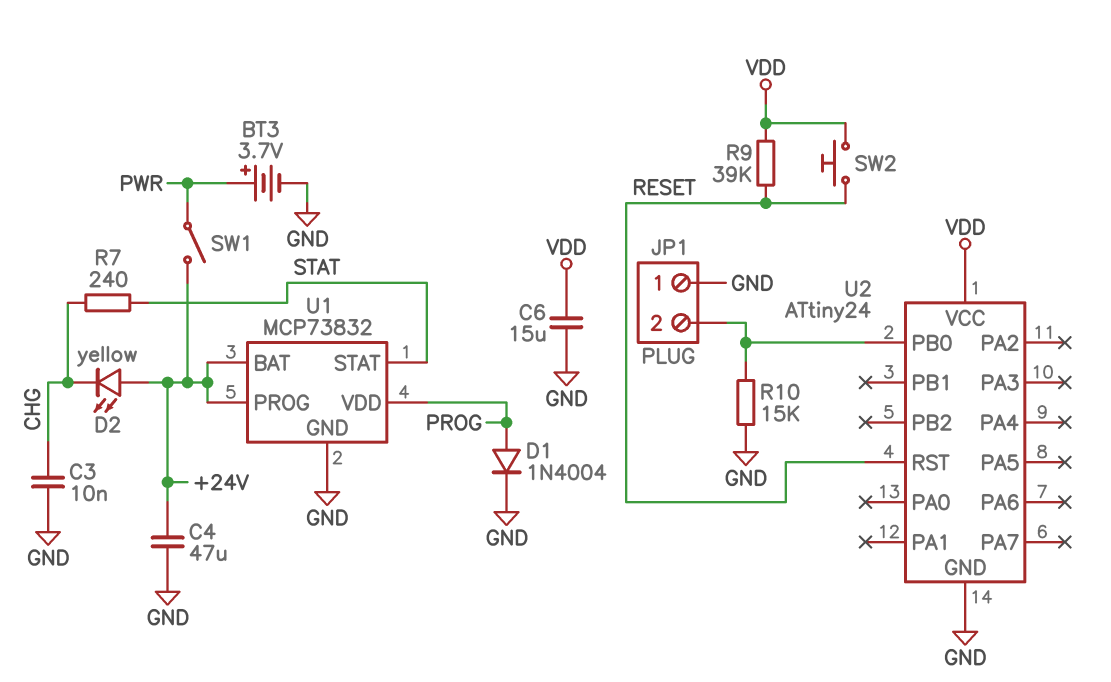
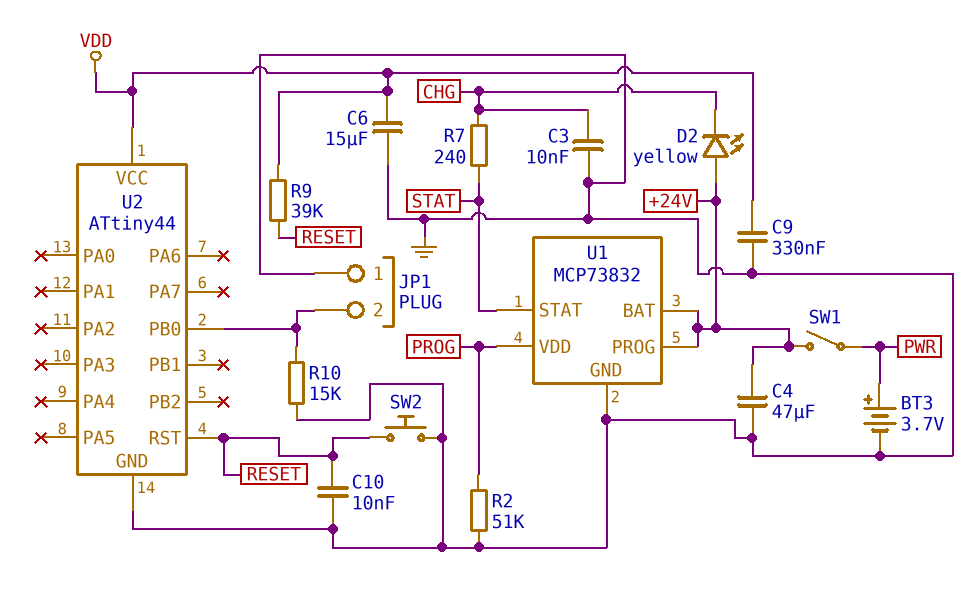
C9: none -> 330nF (GND, VDD)
C10: none -> 10nF (GND, RESET)
D1: diode 1N4004 (A PROG, K GND) -> none
R2: none -> 51k (GND, PROG)
SW2: button (RESET, VDD) -> button (GND, RESET)
U2: ATtiny24 -> ATtiny44

